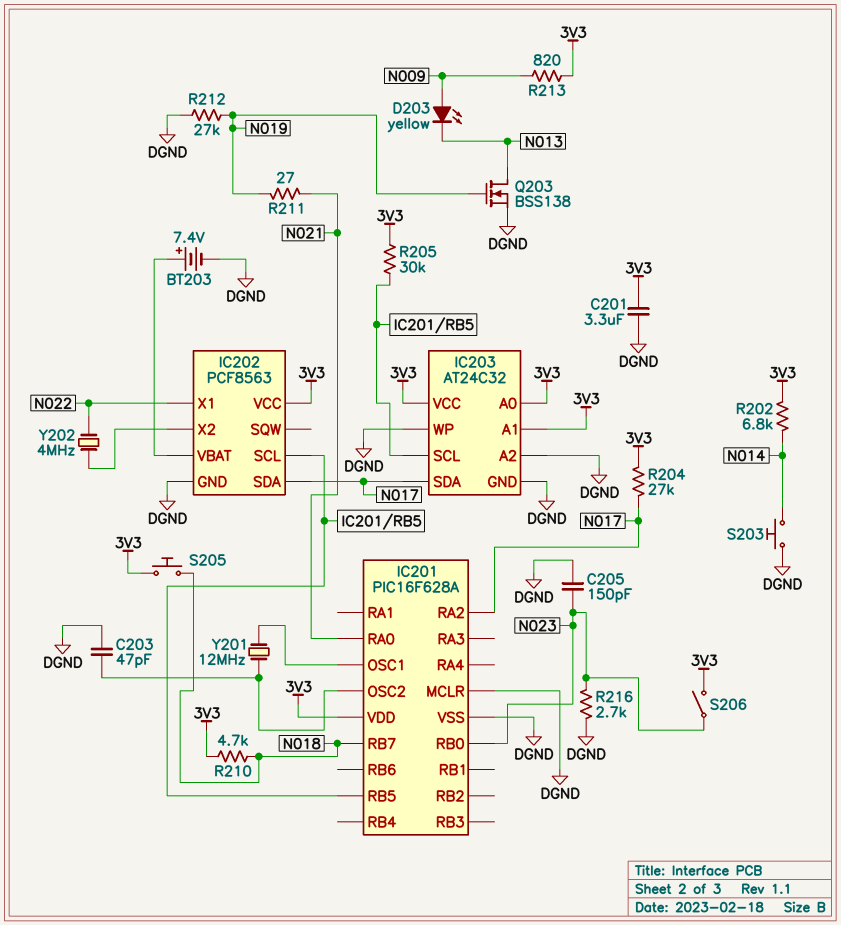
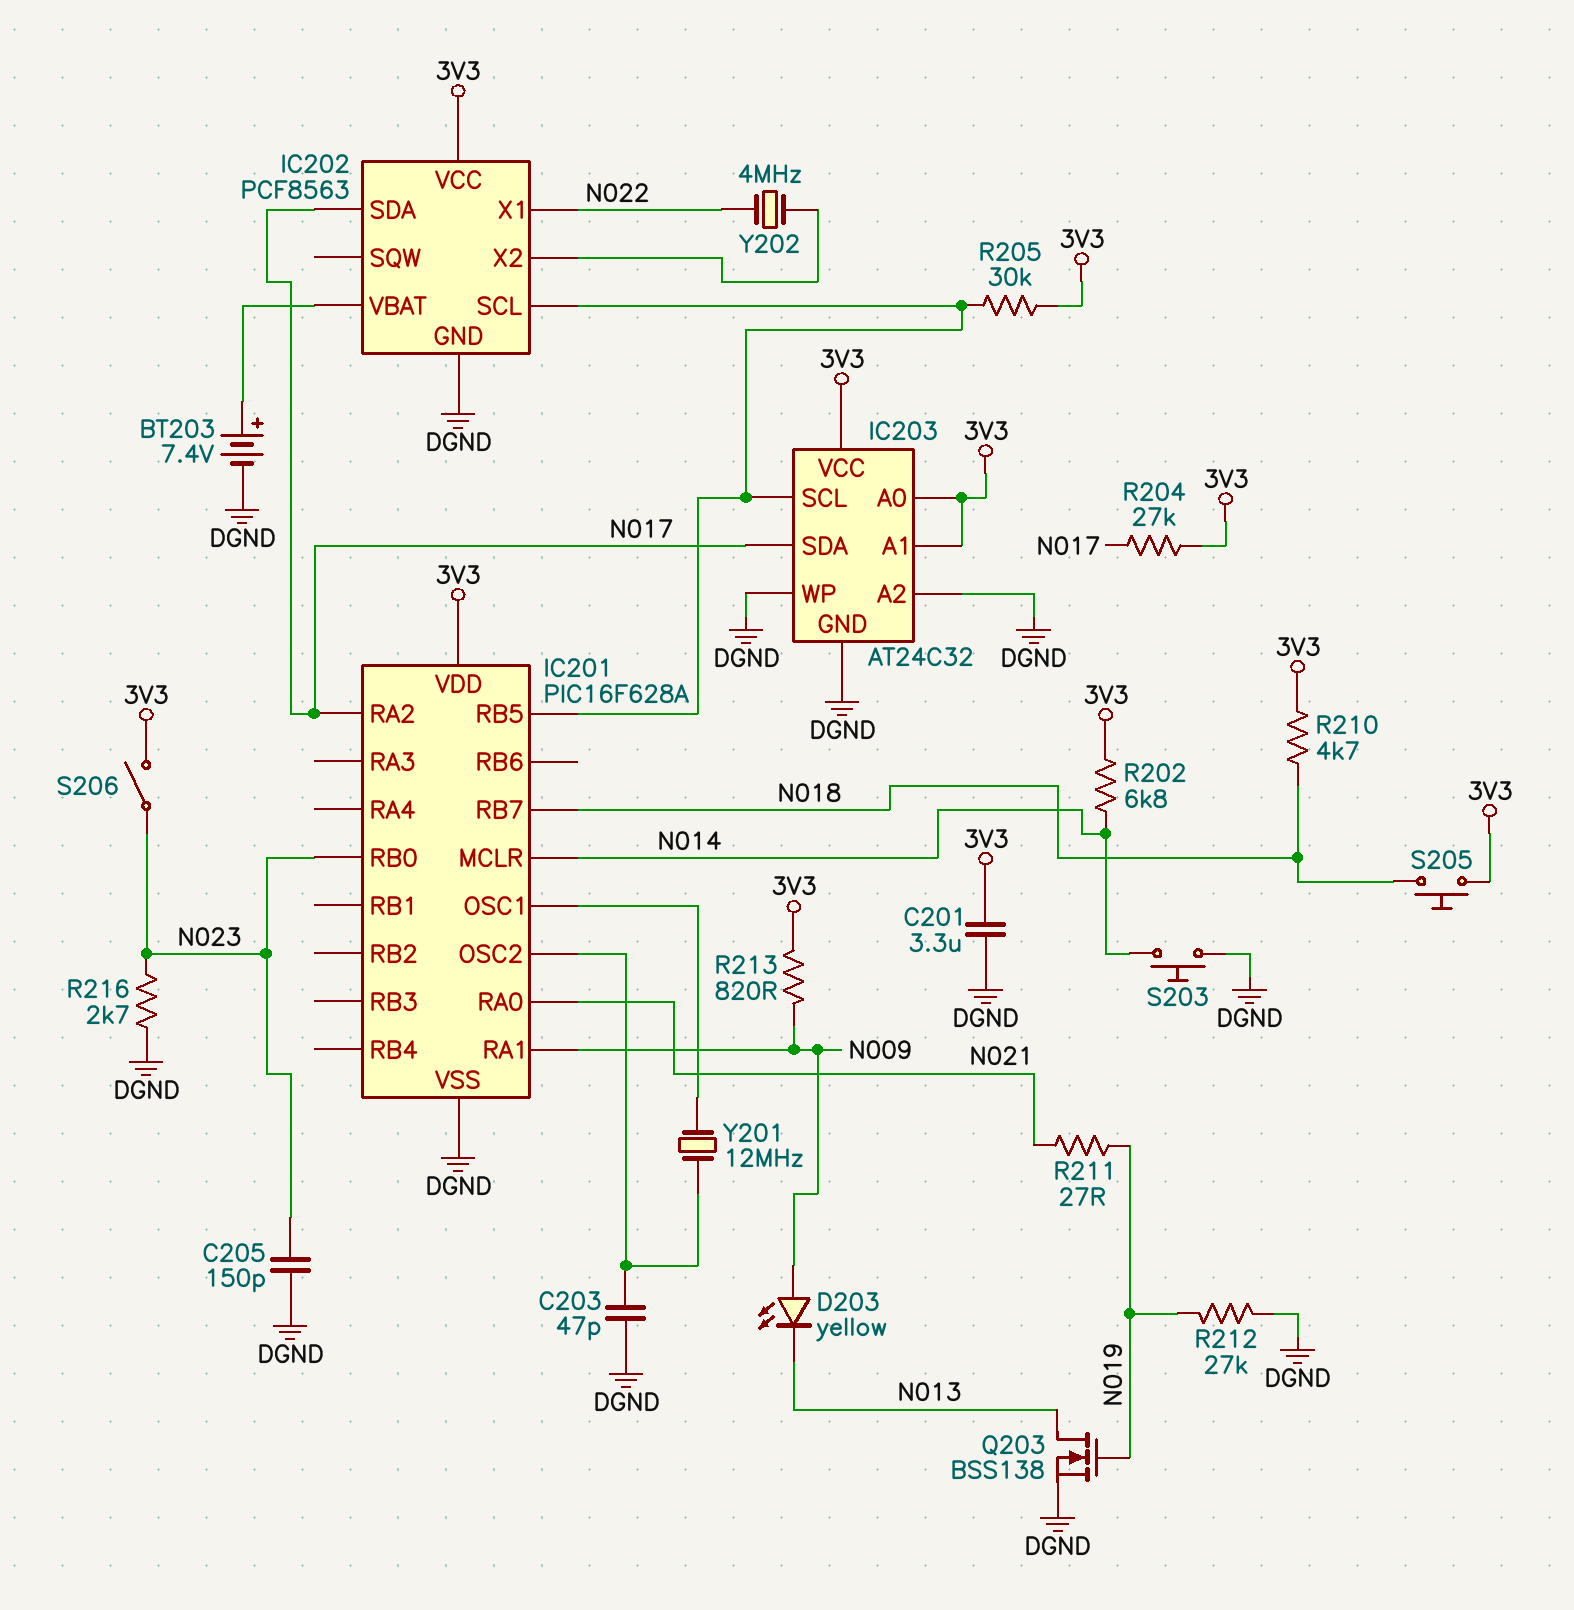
IC201 pin MCLR: DGND -> N014
IC201 pin RA1: none -> N009

